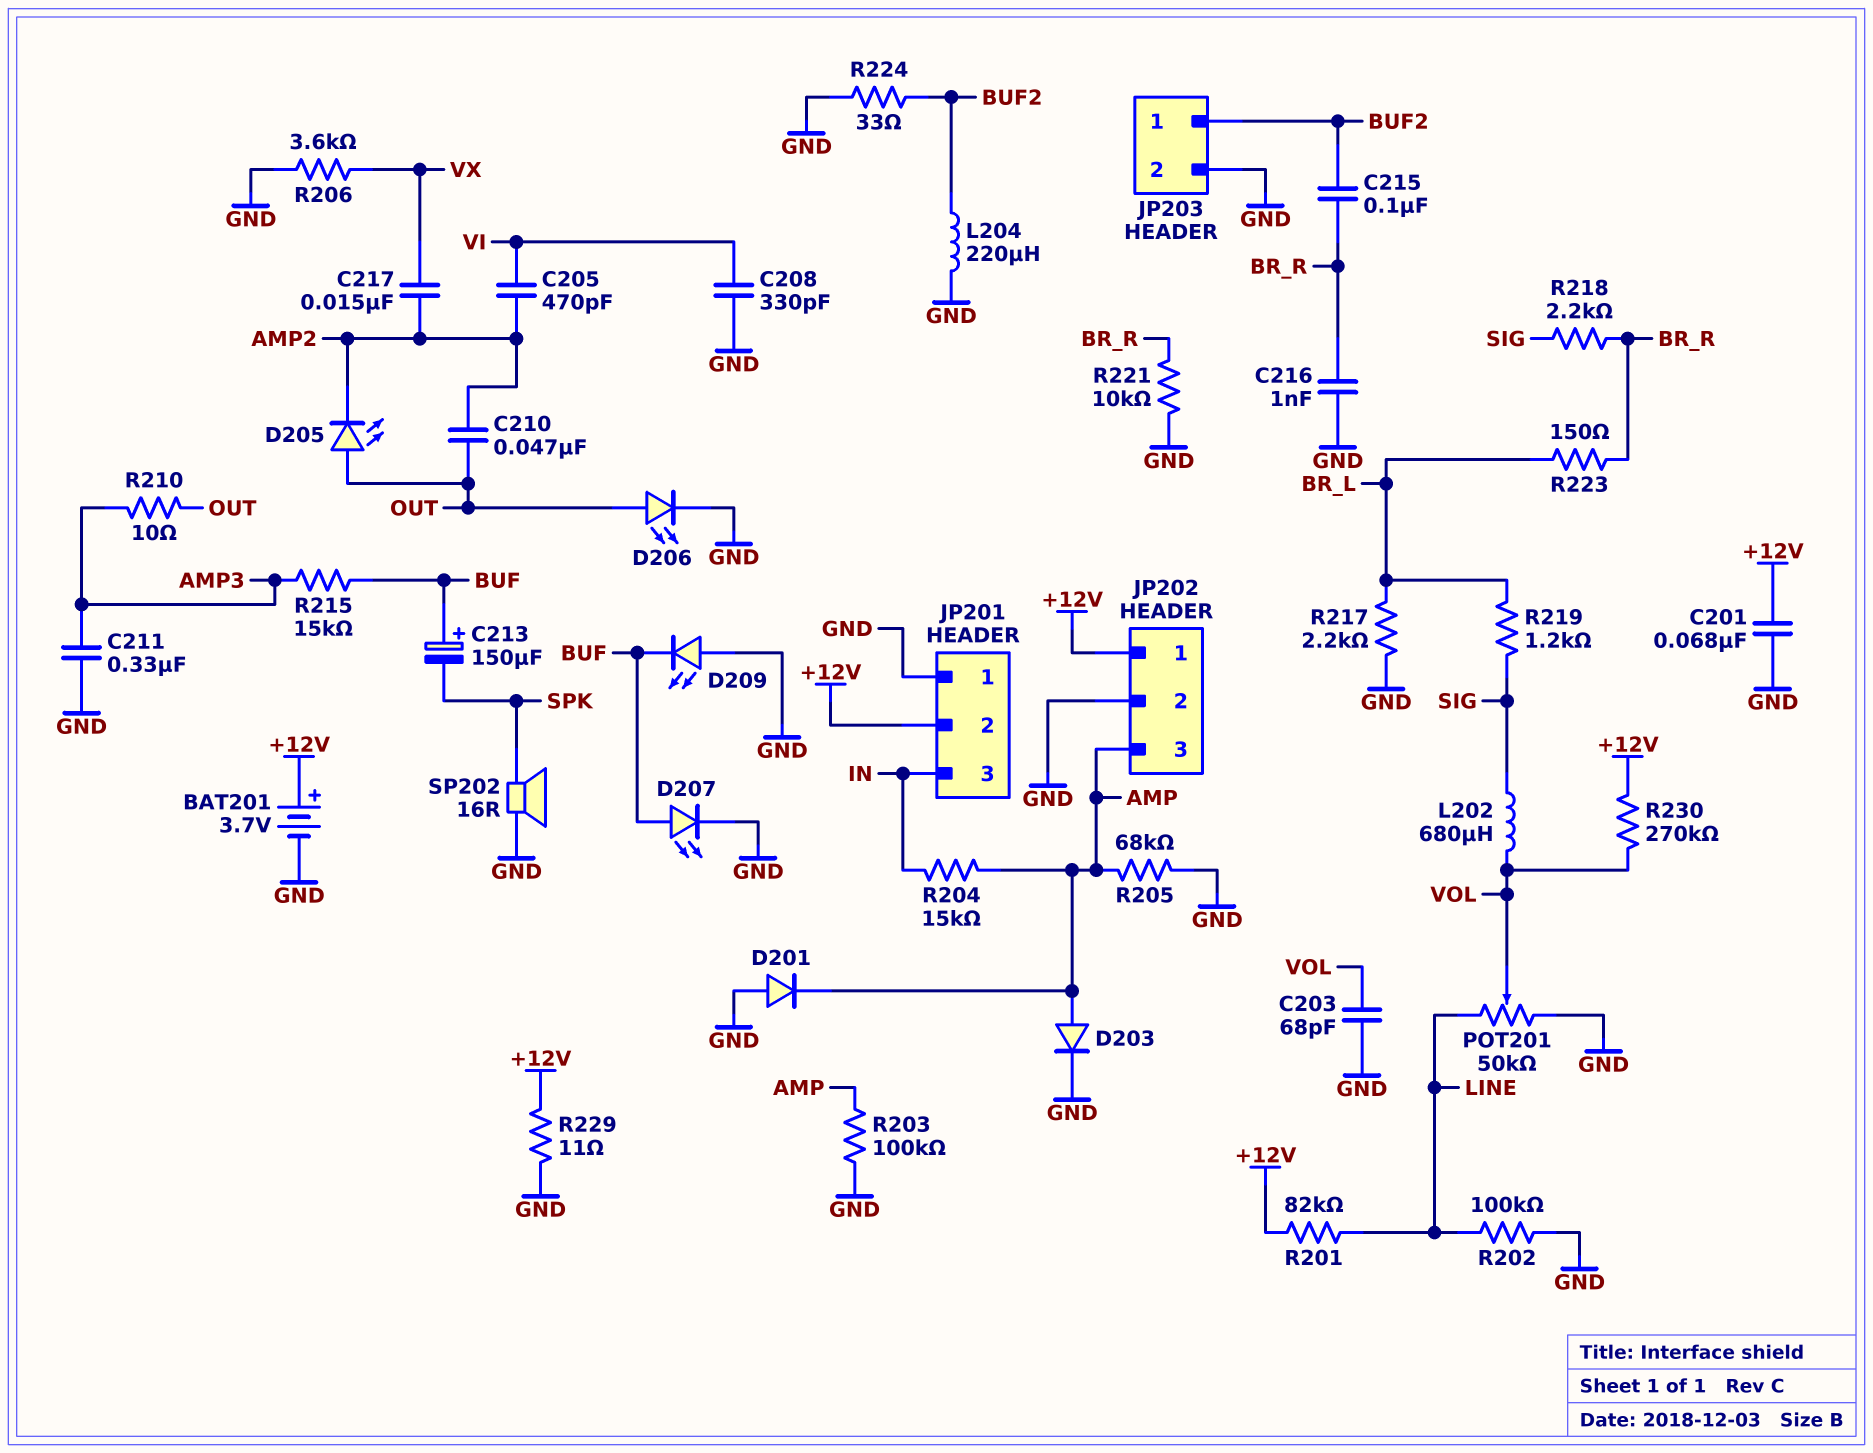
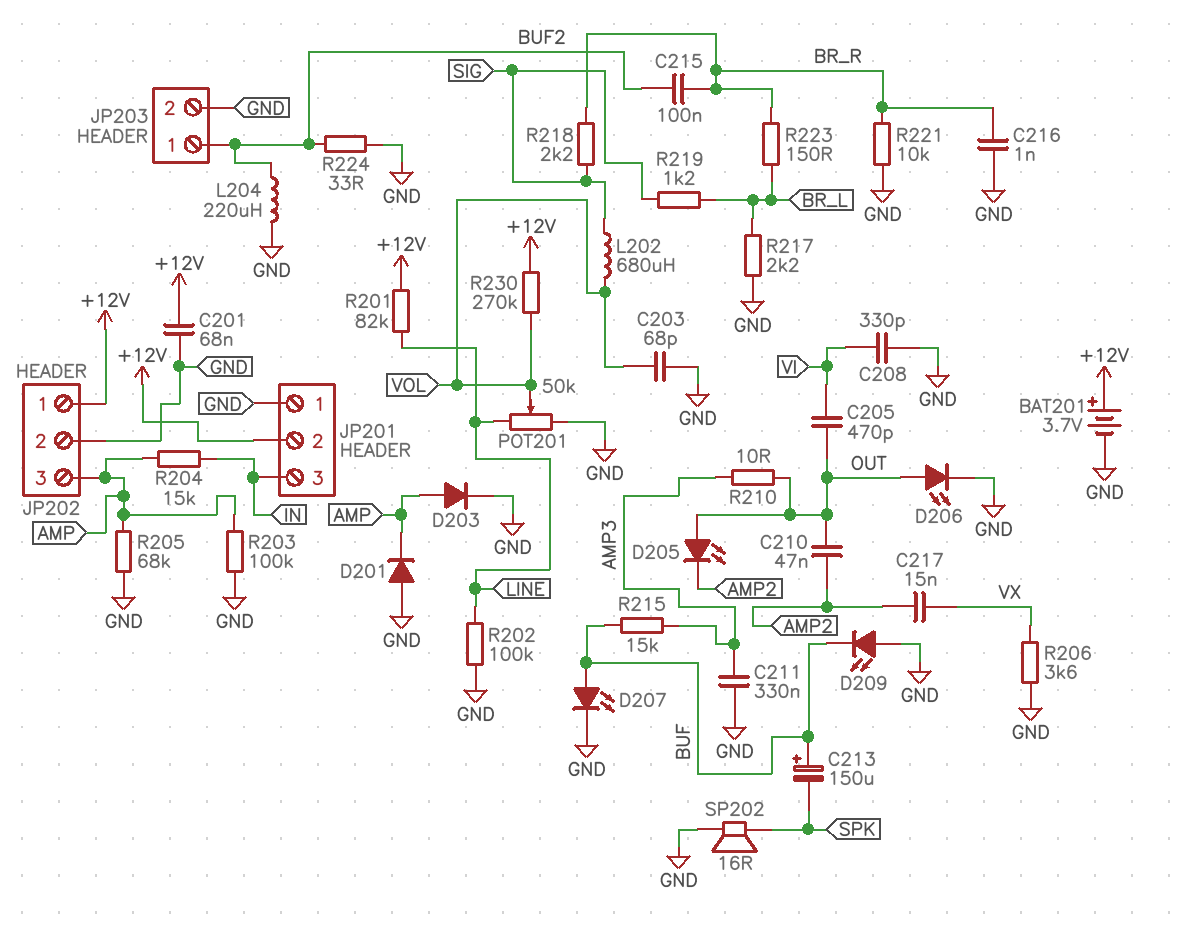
C205: 470pF (AMP2, VI) -> 470pF (OUT, VI)
R229: 11 (+12V, GND) -> none

